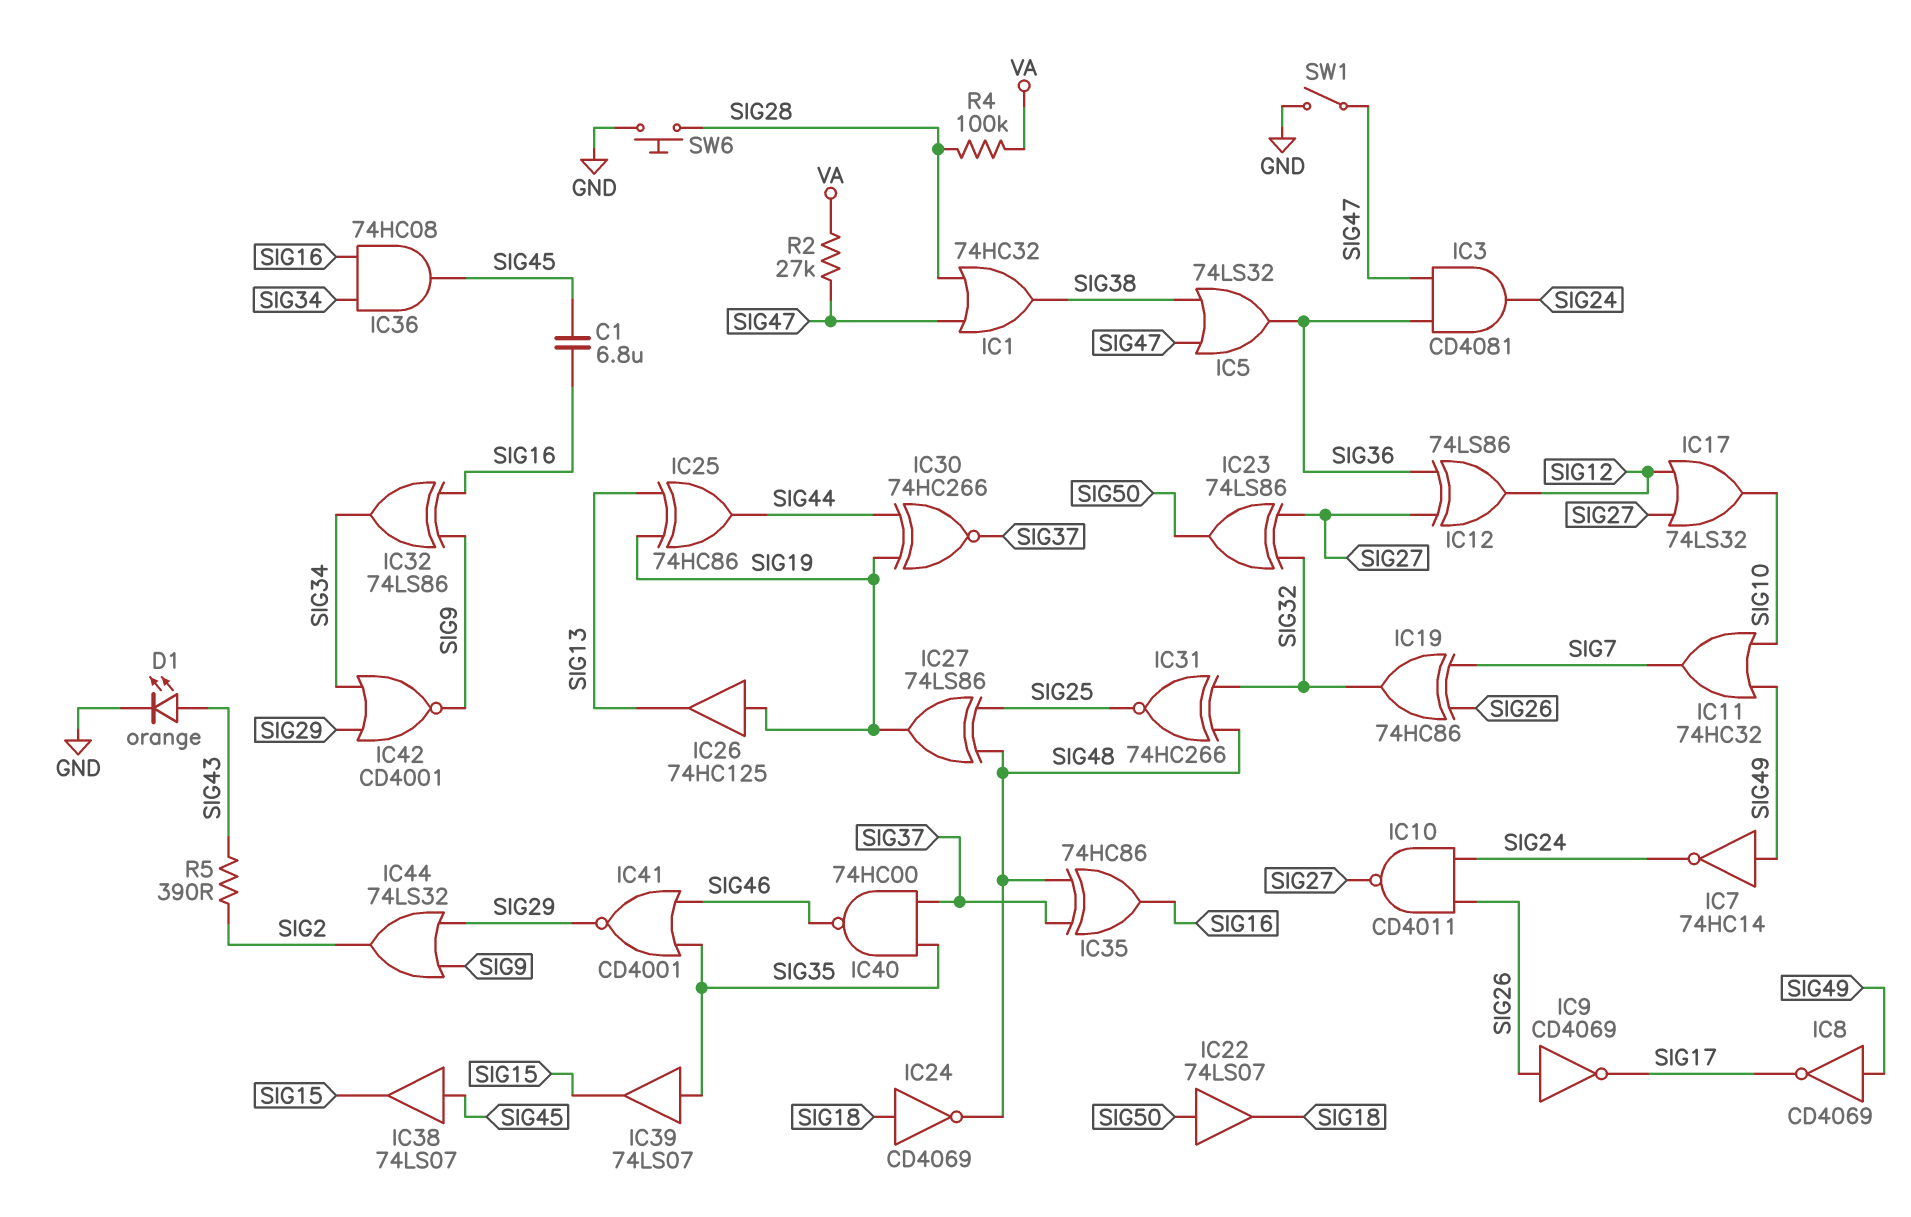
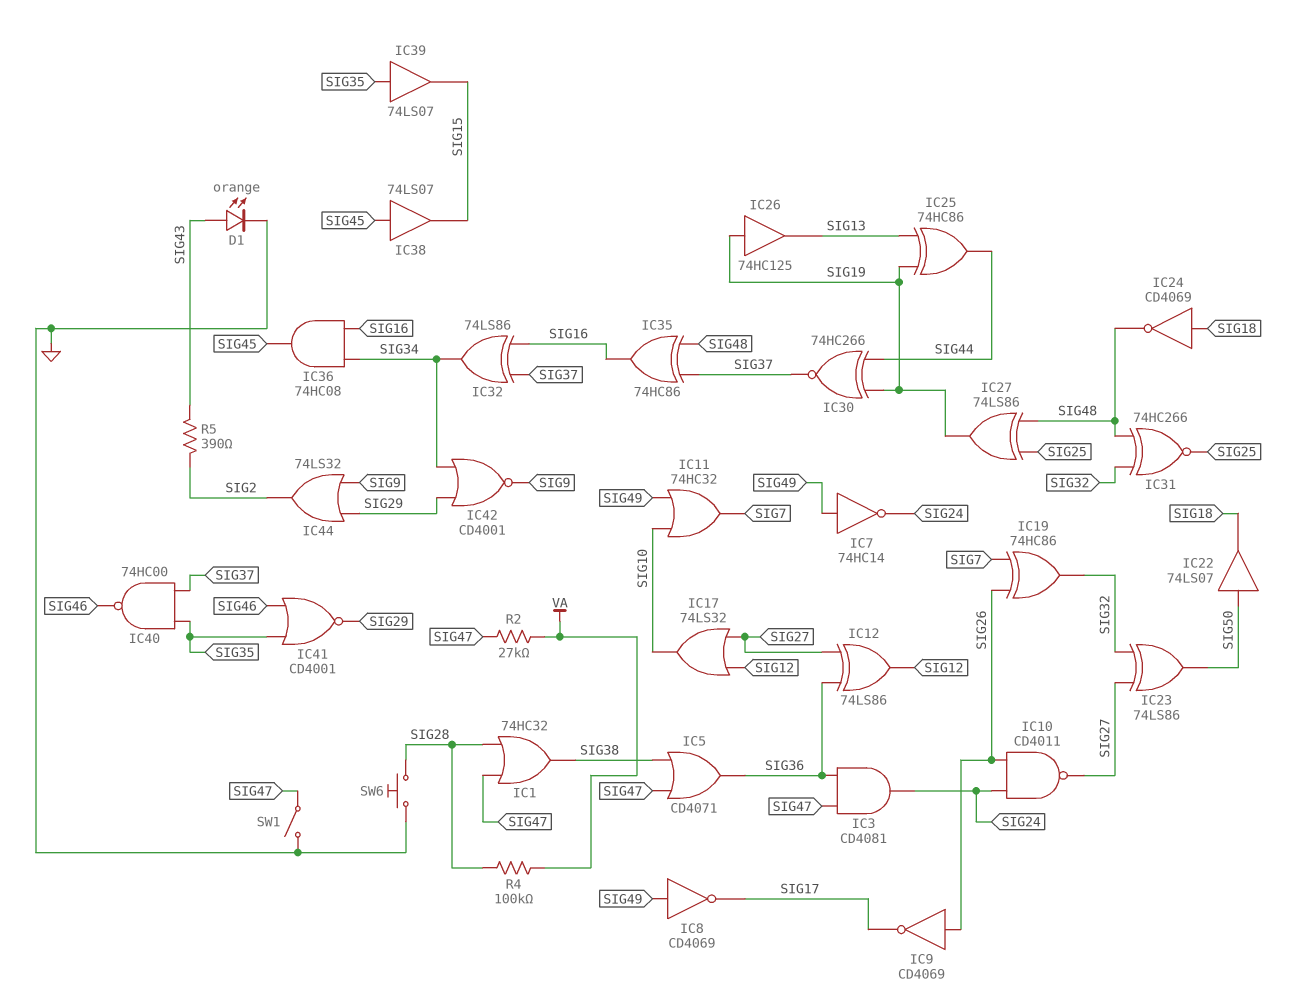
C1: 6.8uF (SIG16, SIG45) -> none
IC5: OR 74LS32 (in SIG38, in SIG47, out SIG36) -> OR CD4071 (in SIG38, in SIG47, out SIG36)
IC32: XOR 74LS86 (in SIG9, in SIG16, out SIG34) -> XOR 74LS86 (in SIG16, in SIG37, out SIG34)

